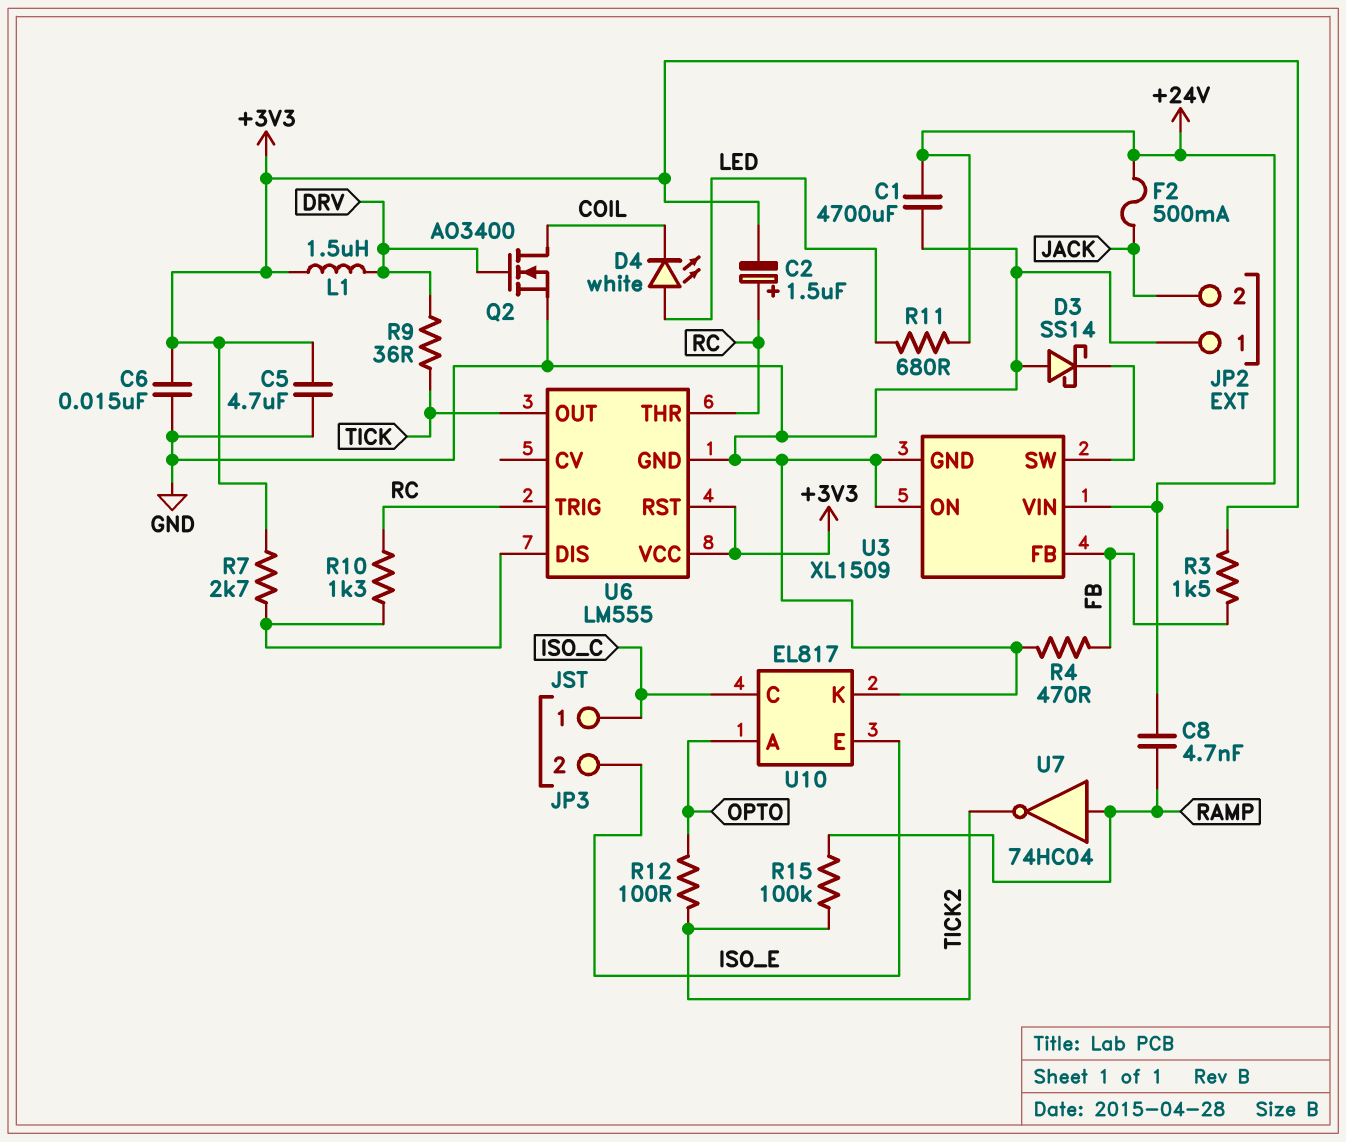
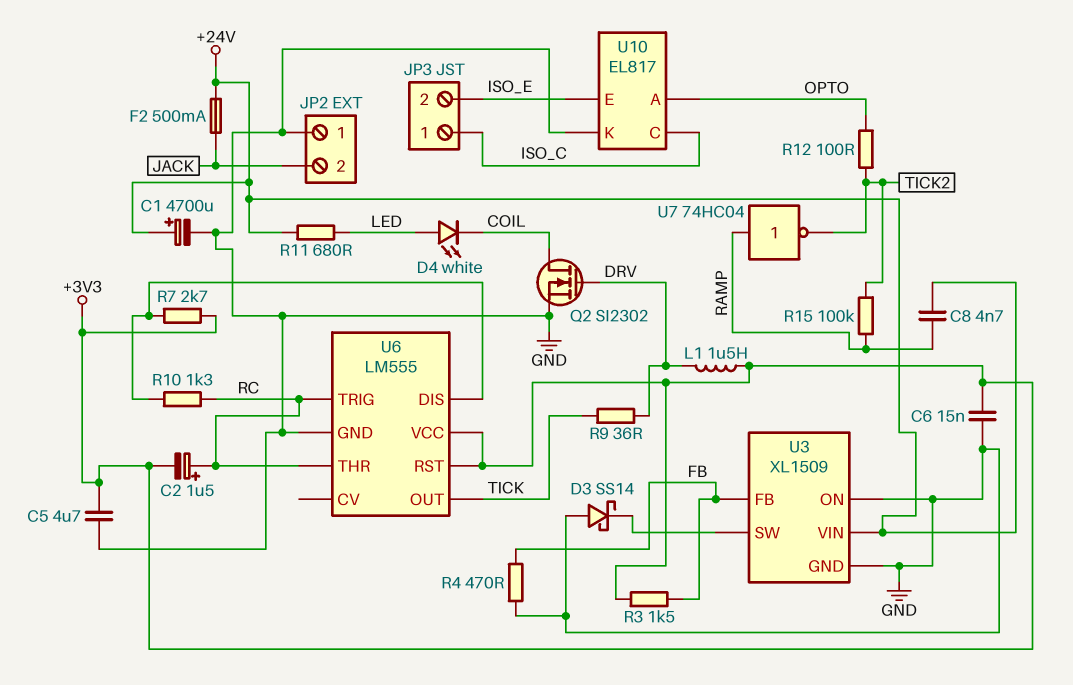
C1: 4700uF (+24V, GND) -> 4700uF (plus +24V, minus GND)
Q2: NMOS AO3400 (G DRV, D COIL, S GND) -> NMOS SI2302 (G DRV, D COIL, S GND)

